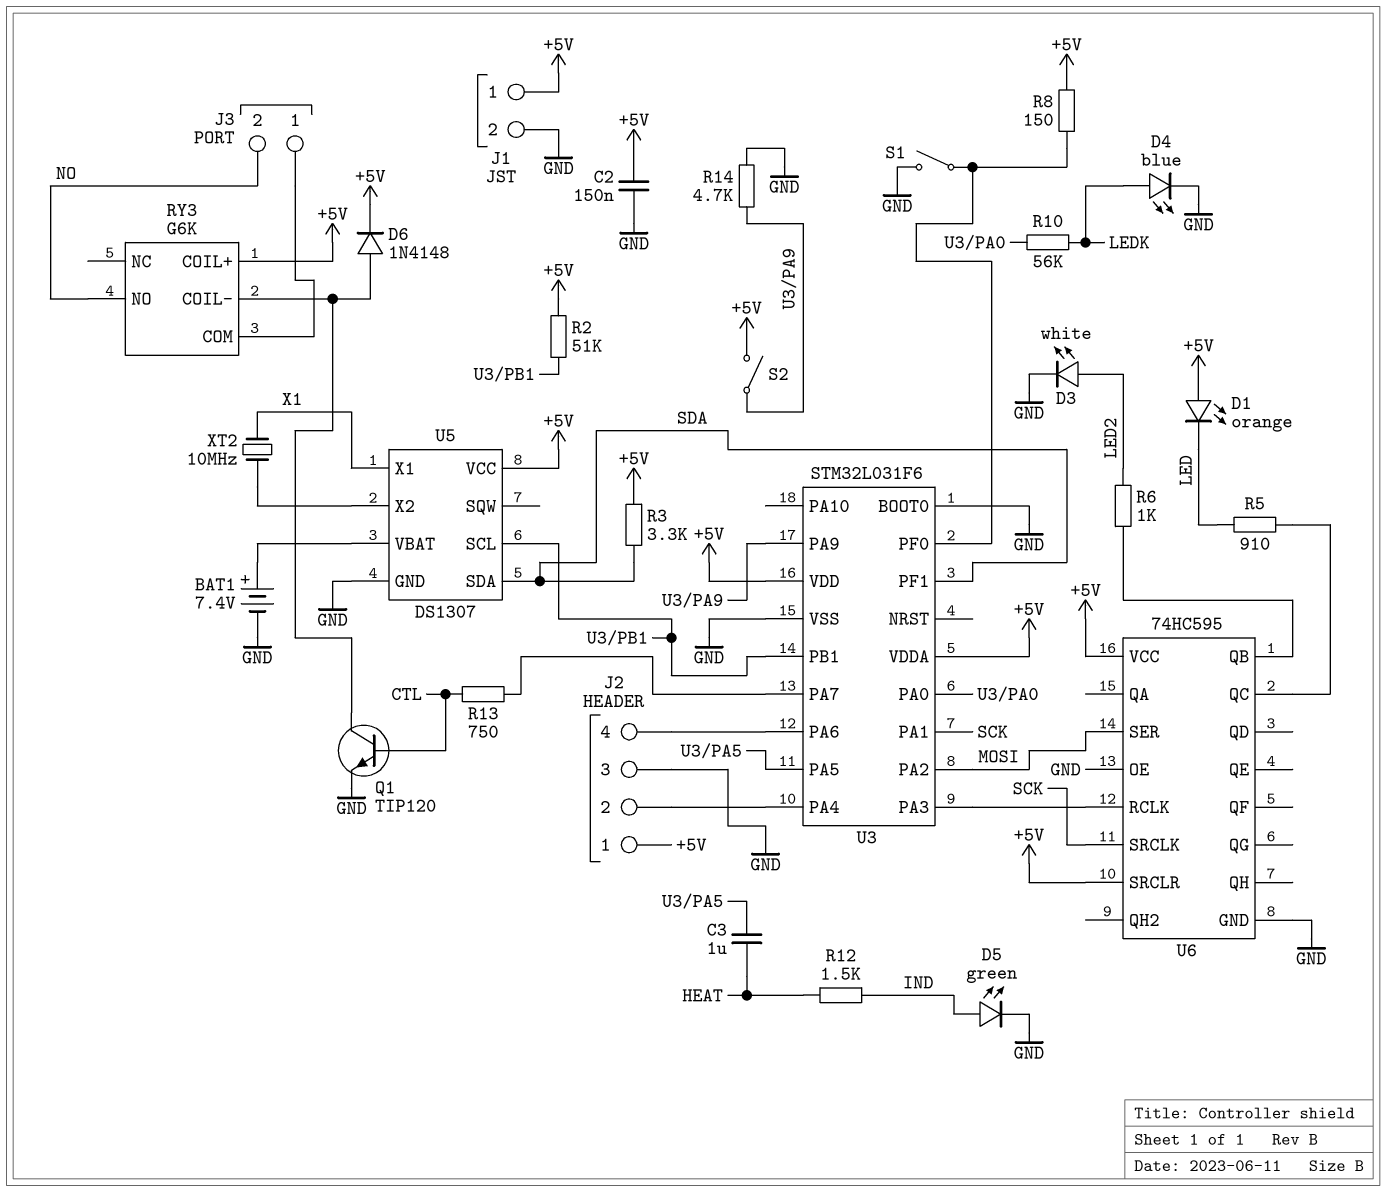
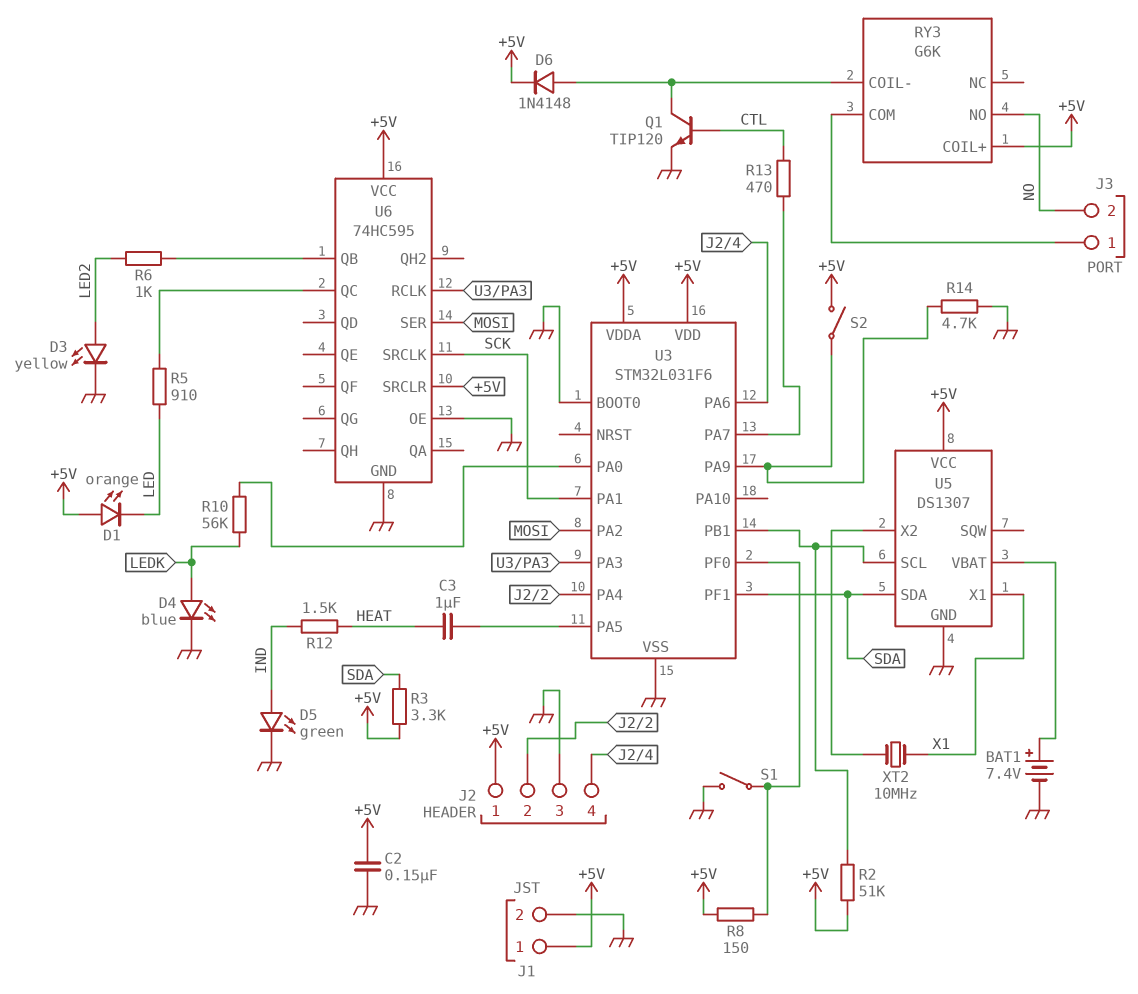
D3: LED white (A LED2, K GND) -> LED yellow (A LED2, K GND)
R13: 750 (CTL, U3/PA7) -> 470 (CTL, U3/PA7)

